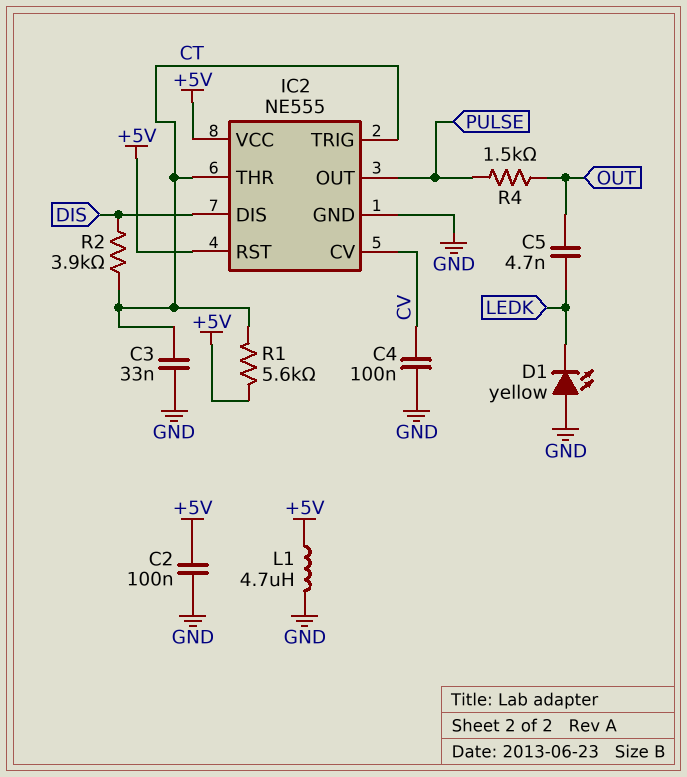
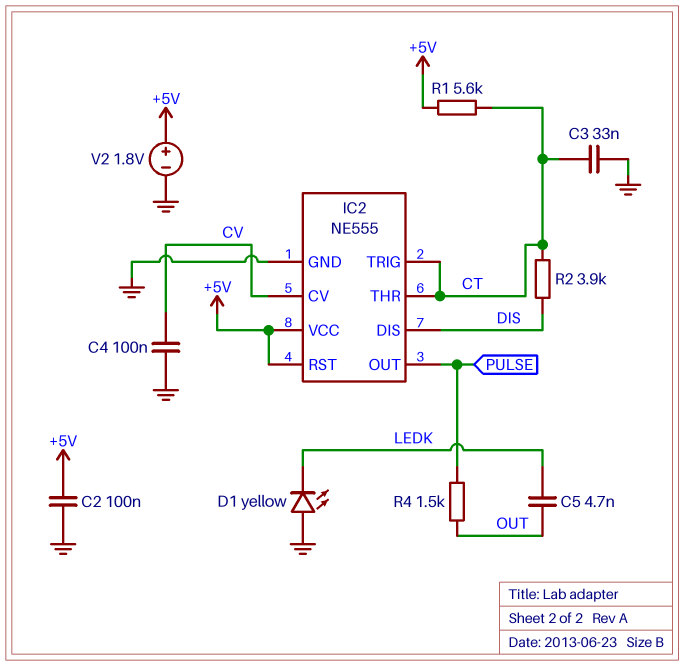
L1: 4.7uH (+5V, GND) -> none
V2: none -> 1.8V (plus +5V, minus GND)

